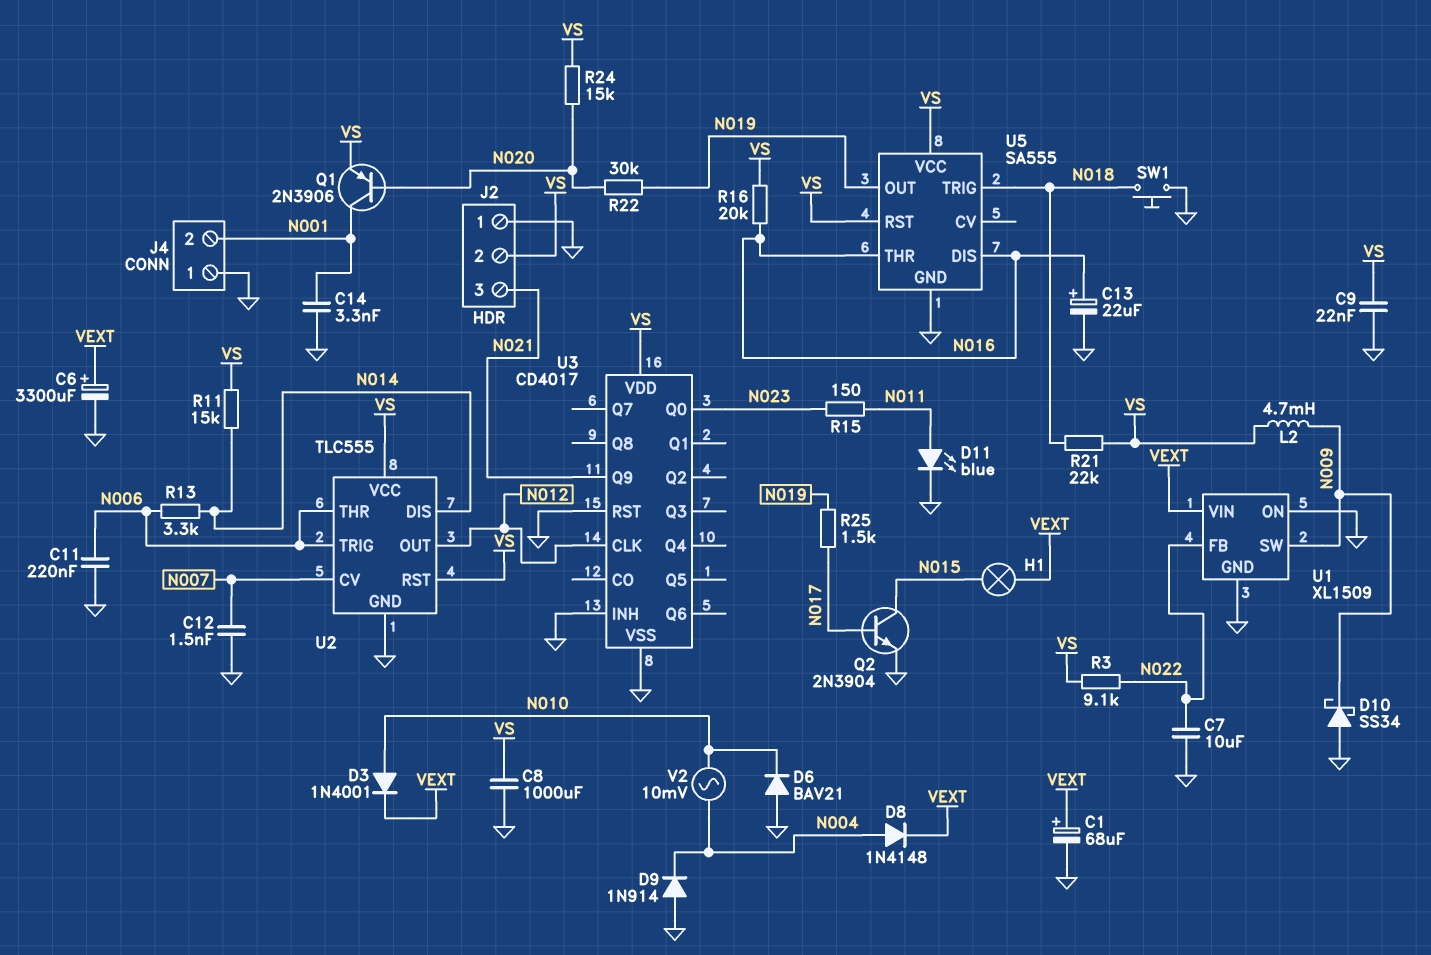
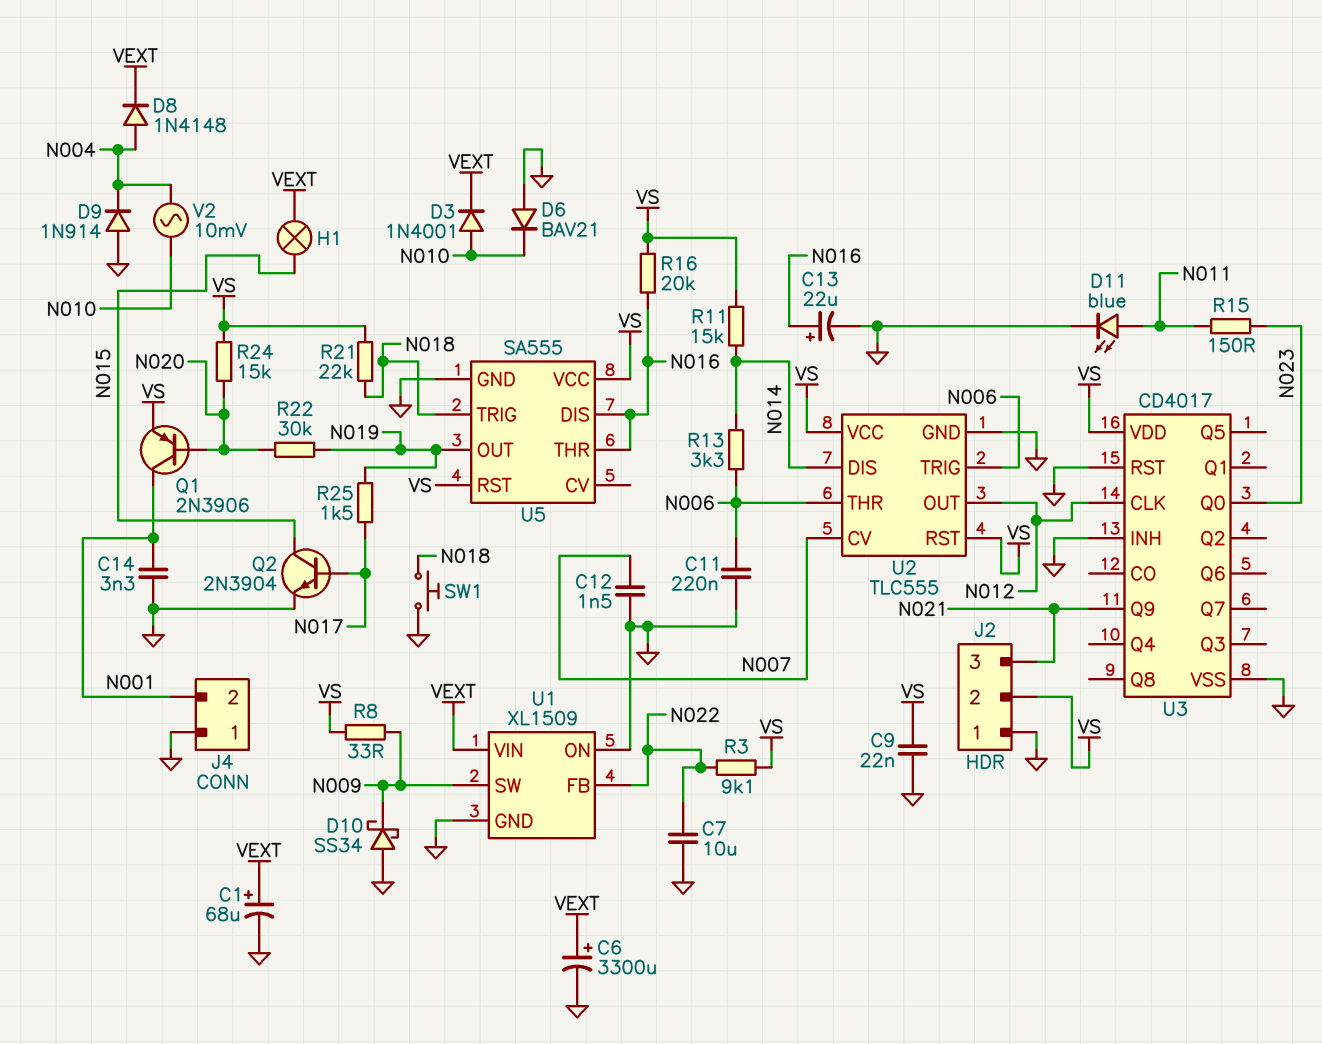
C8: 1000uF (GND, VS) -> none
L2: 4.7mH (N009, VS) -> none
R8: none -> 33 (N009, VS)

